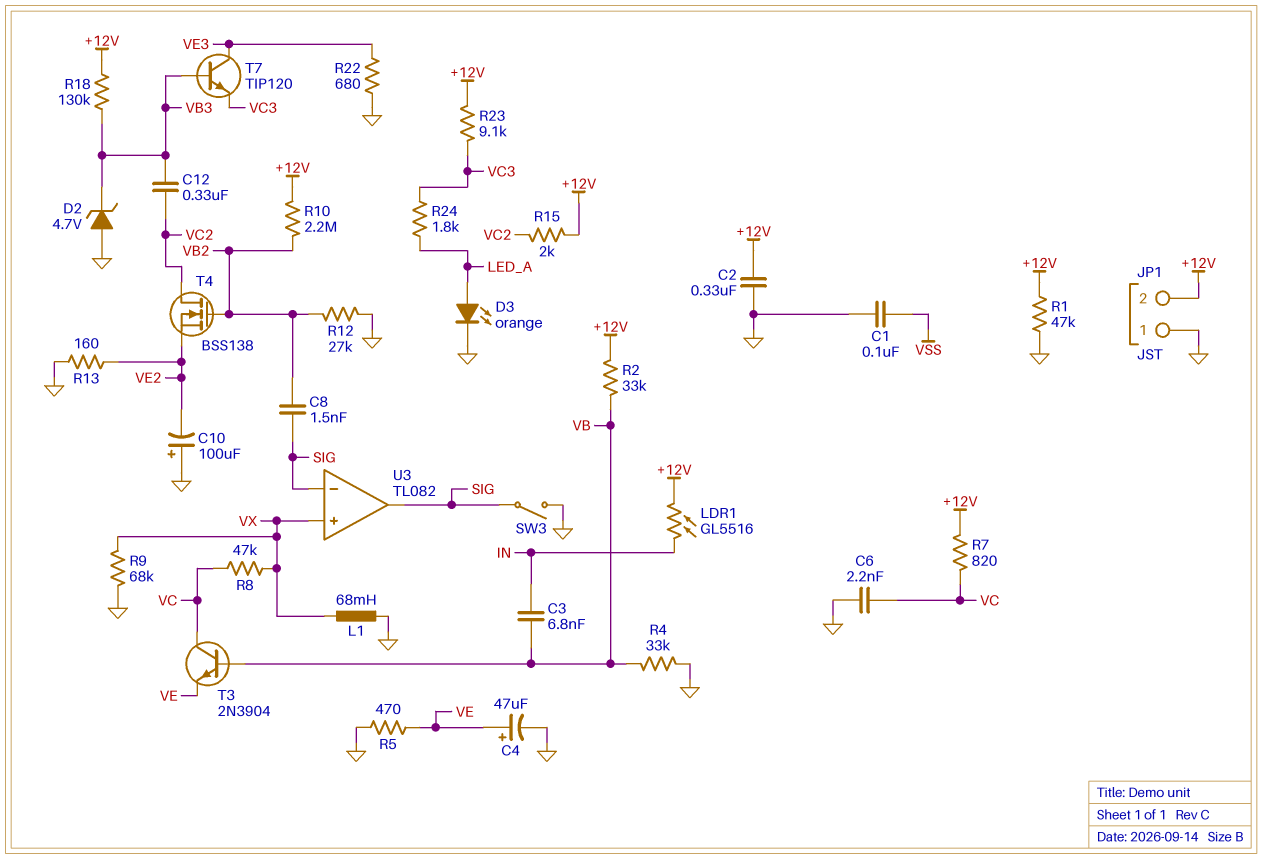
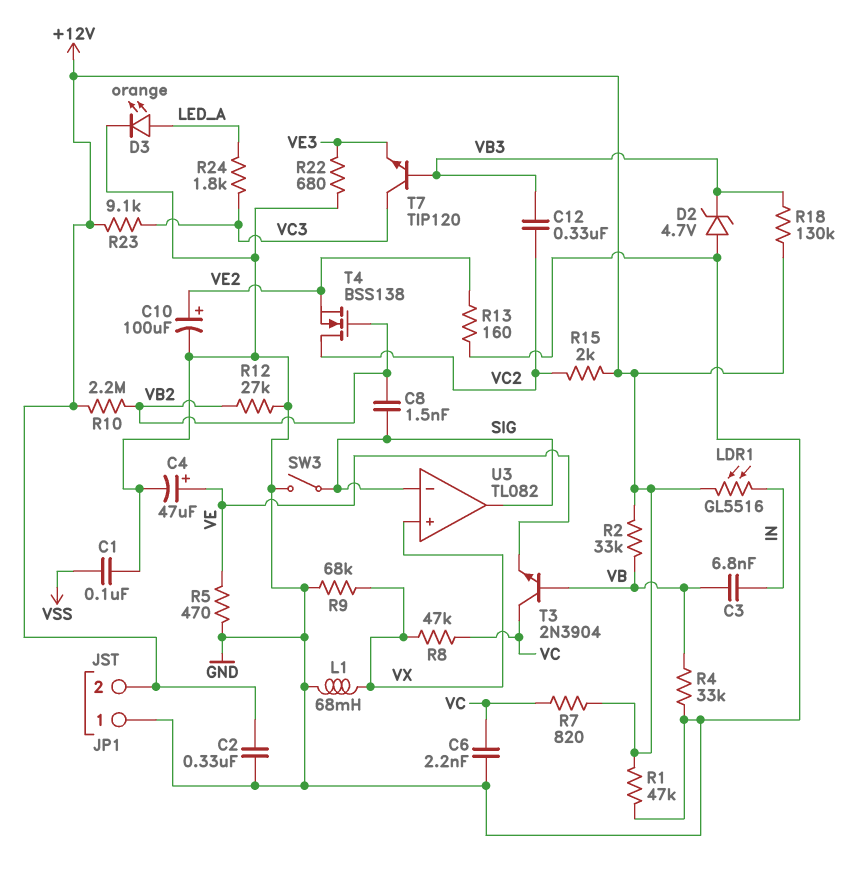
C10: 100uF (plus GND, minus VE2) -> 100uF (plus VE2, minus GND)
T7: NPN TIP120 (B VB3, C VE3, E VC3) -> NPN TIP120 (B VB3, C VC3, E VE3)

